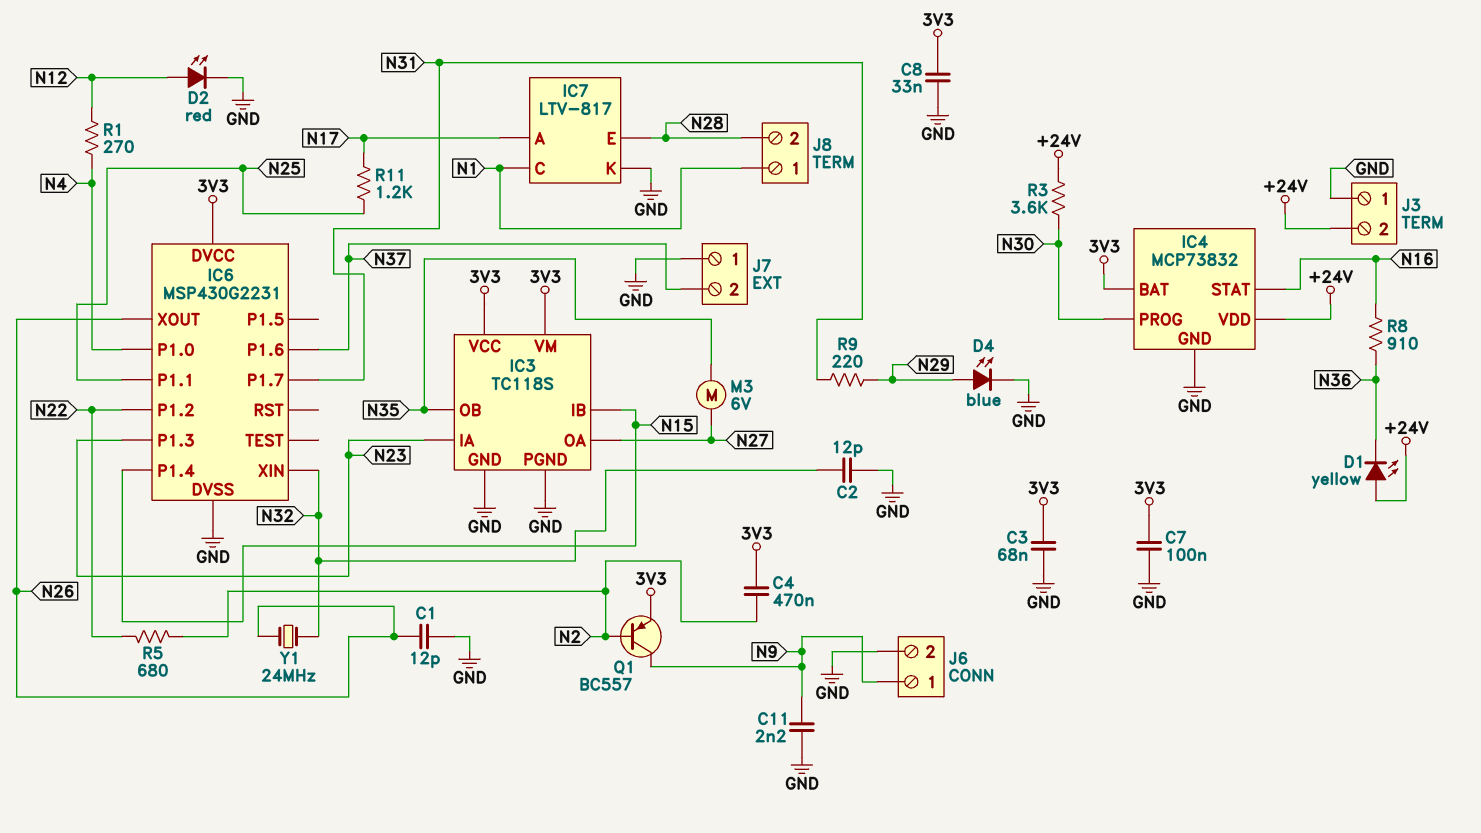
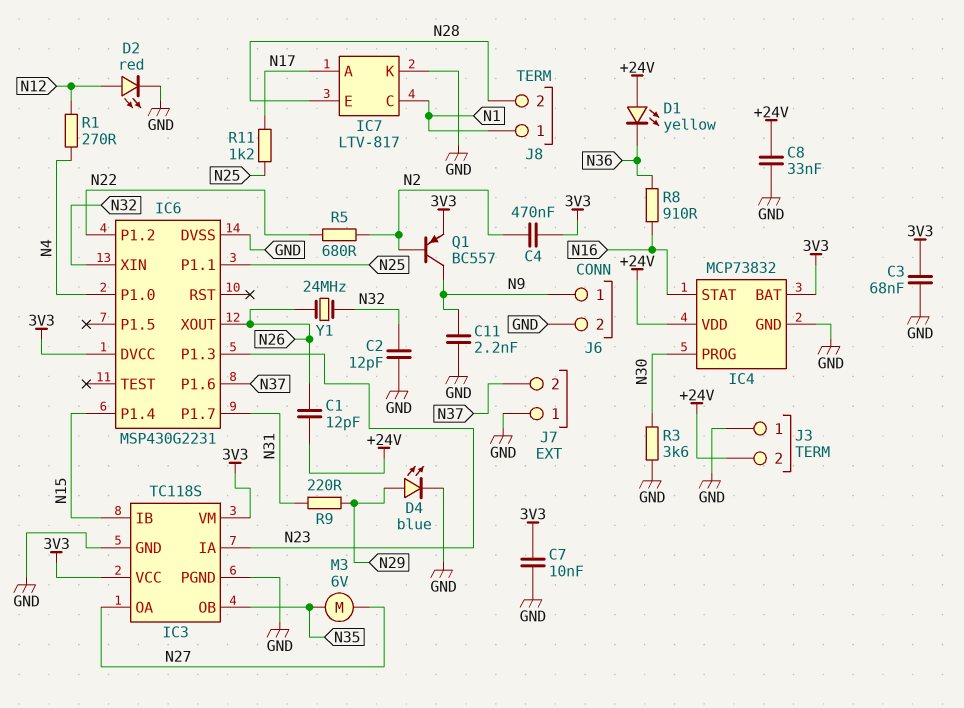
C1: 12pF (GND, N26) -> 12pF (+24V, N26)
C7: 100nF (3V3, GND) -> 10nF (3V3, GND)
C8: 33nF (3V3, GND) -> 33nF (+24V, GND)
R3: 3.6k (+24V, N30) -> 3.6k (GND, N30)

